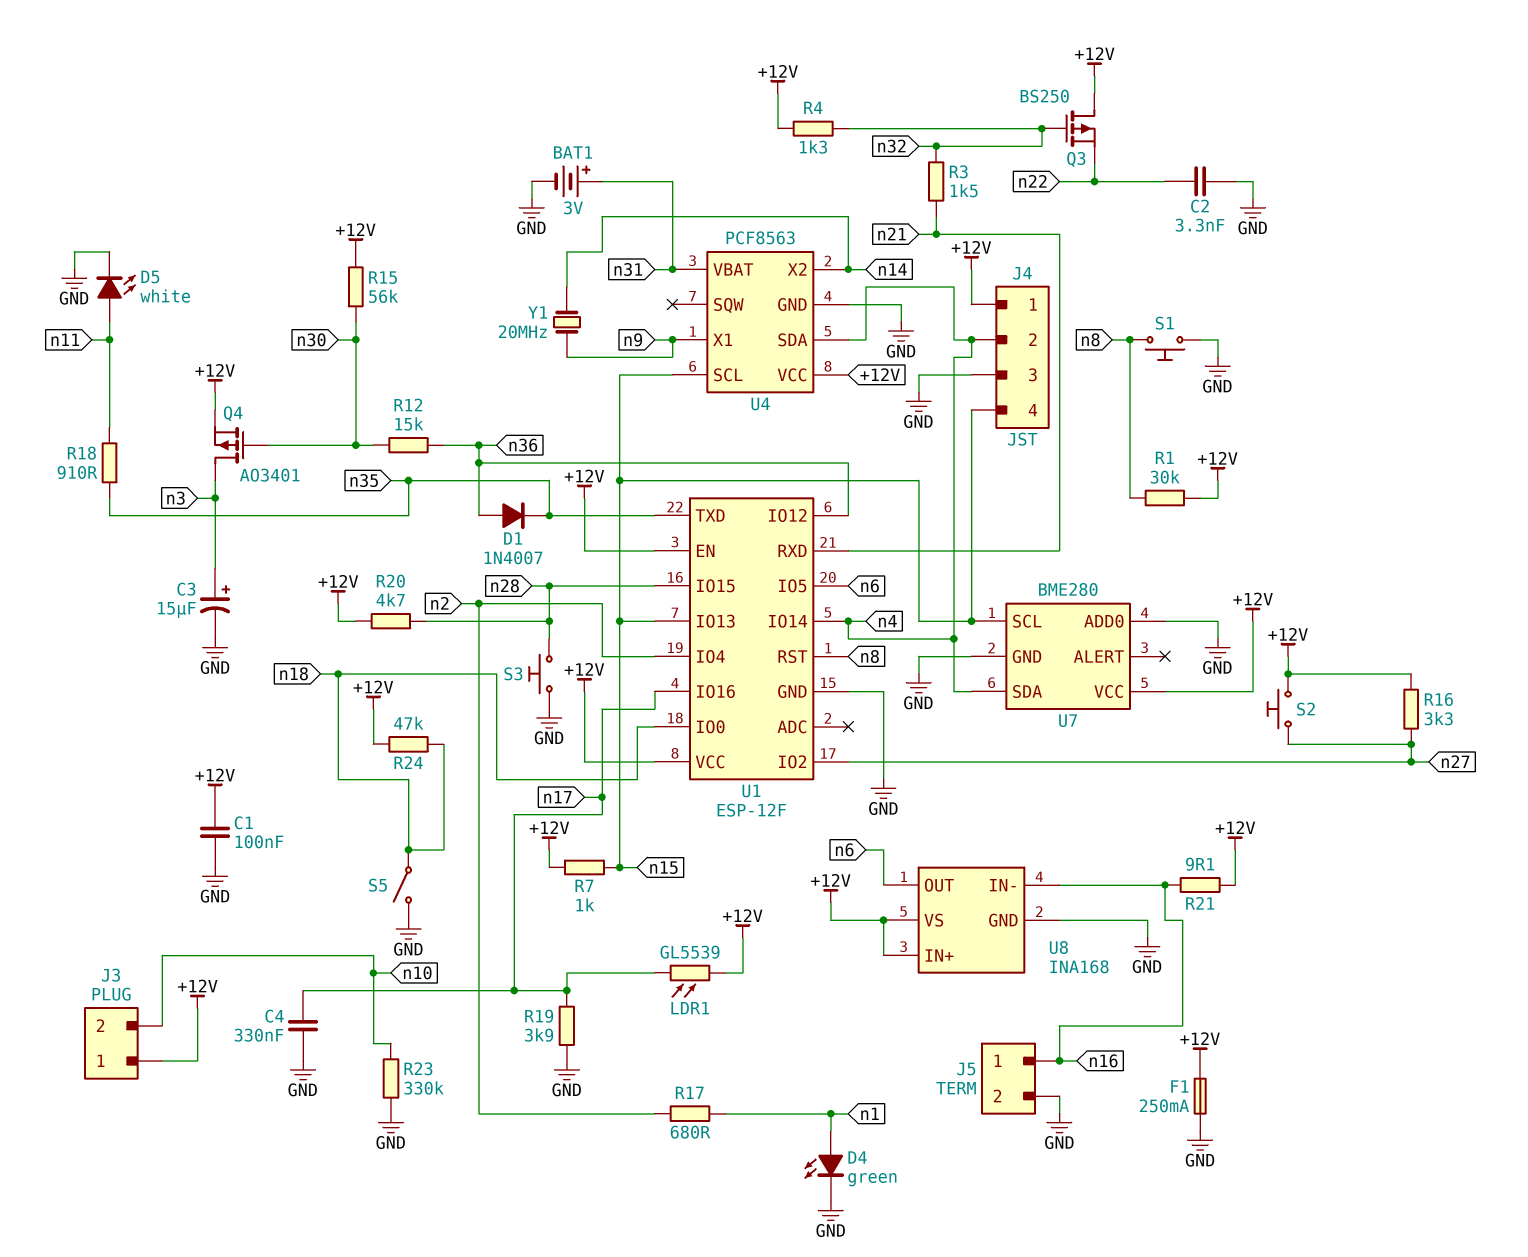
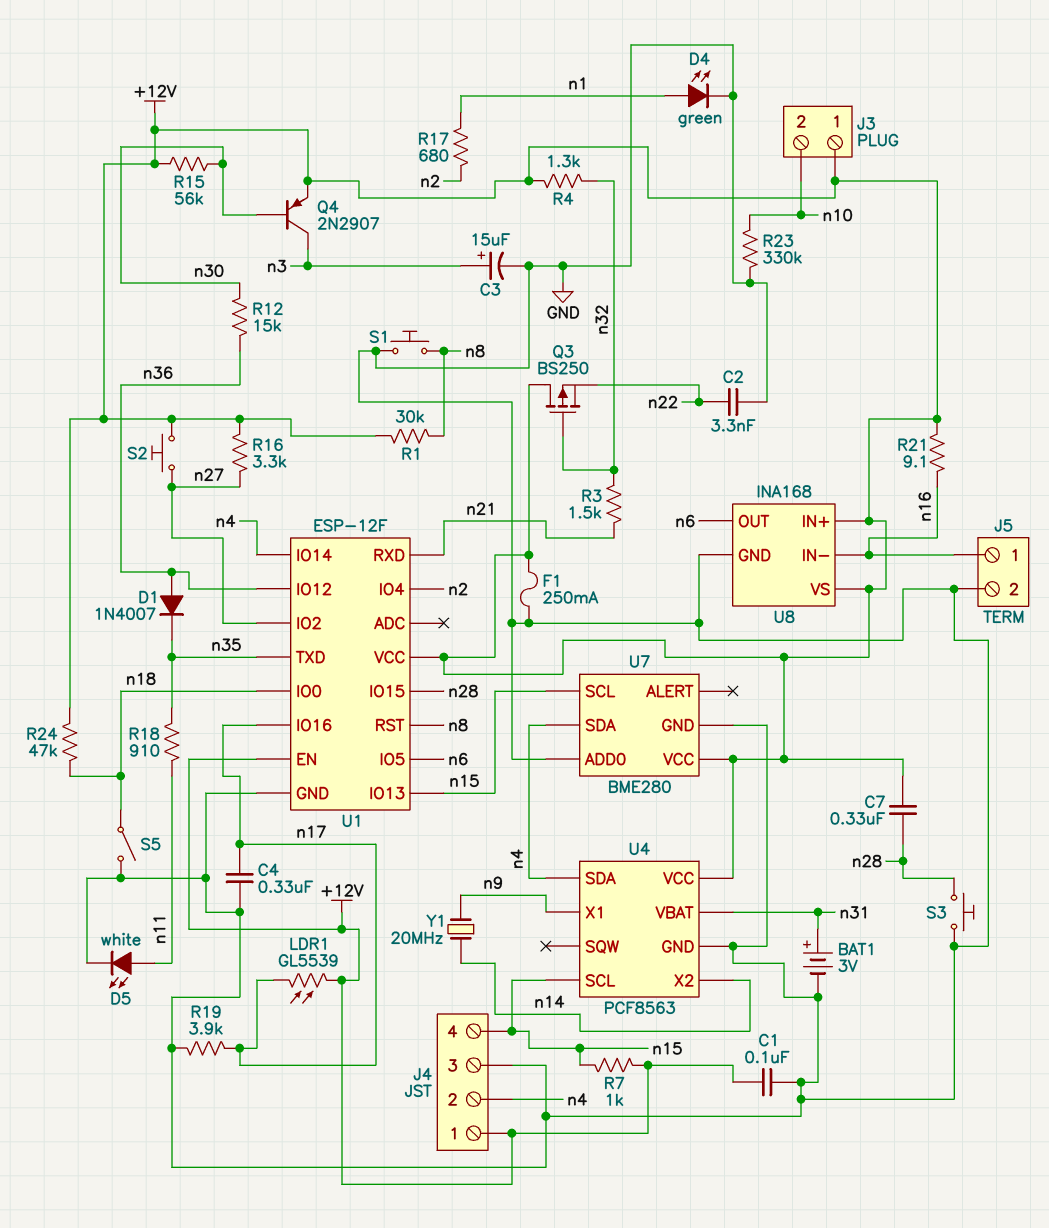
C7: none -> 330nF (+12V, n28)
Q4: PMOS AO3401 (G n30, D n3, S +12V) -> PNP 2N2907 (B n30, C n3, E +12V)
R20: 4.7k (+12V, n28) -> none

